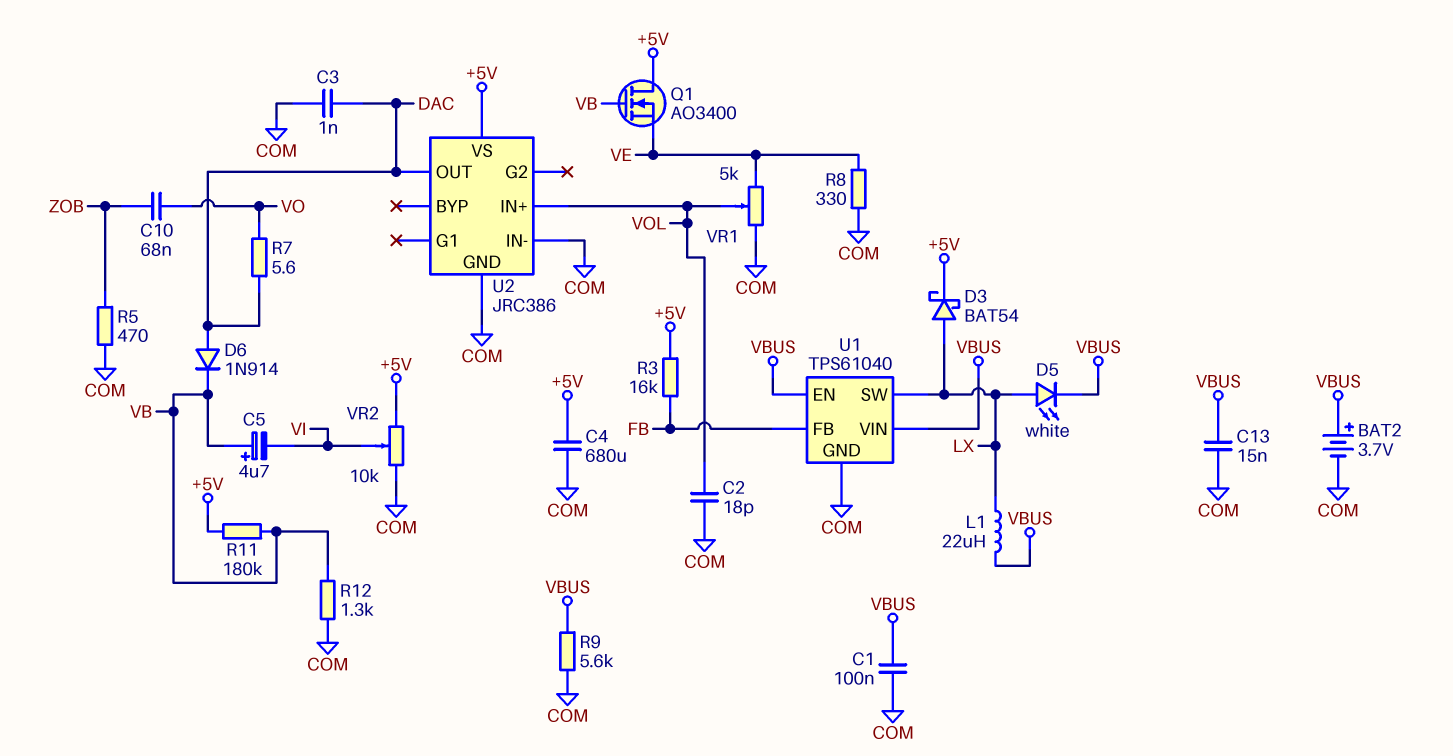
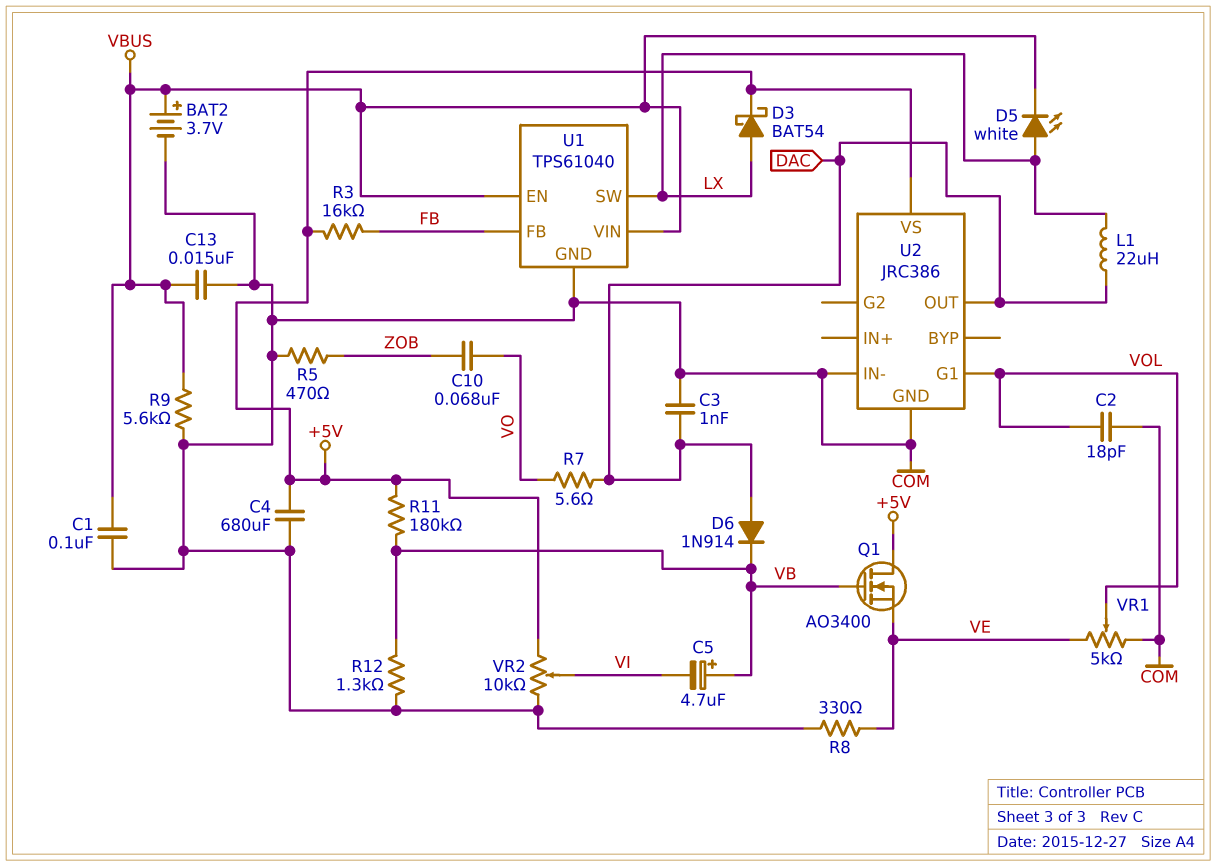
L1: 22uH (LX, VBUS) -> 22uH (DAC, LX)
U2 pin G1: none -> VOL
U2 pin IN+: VOL -> none

